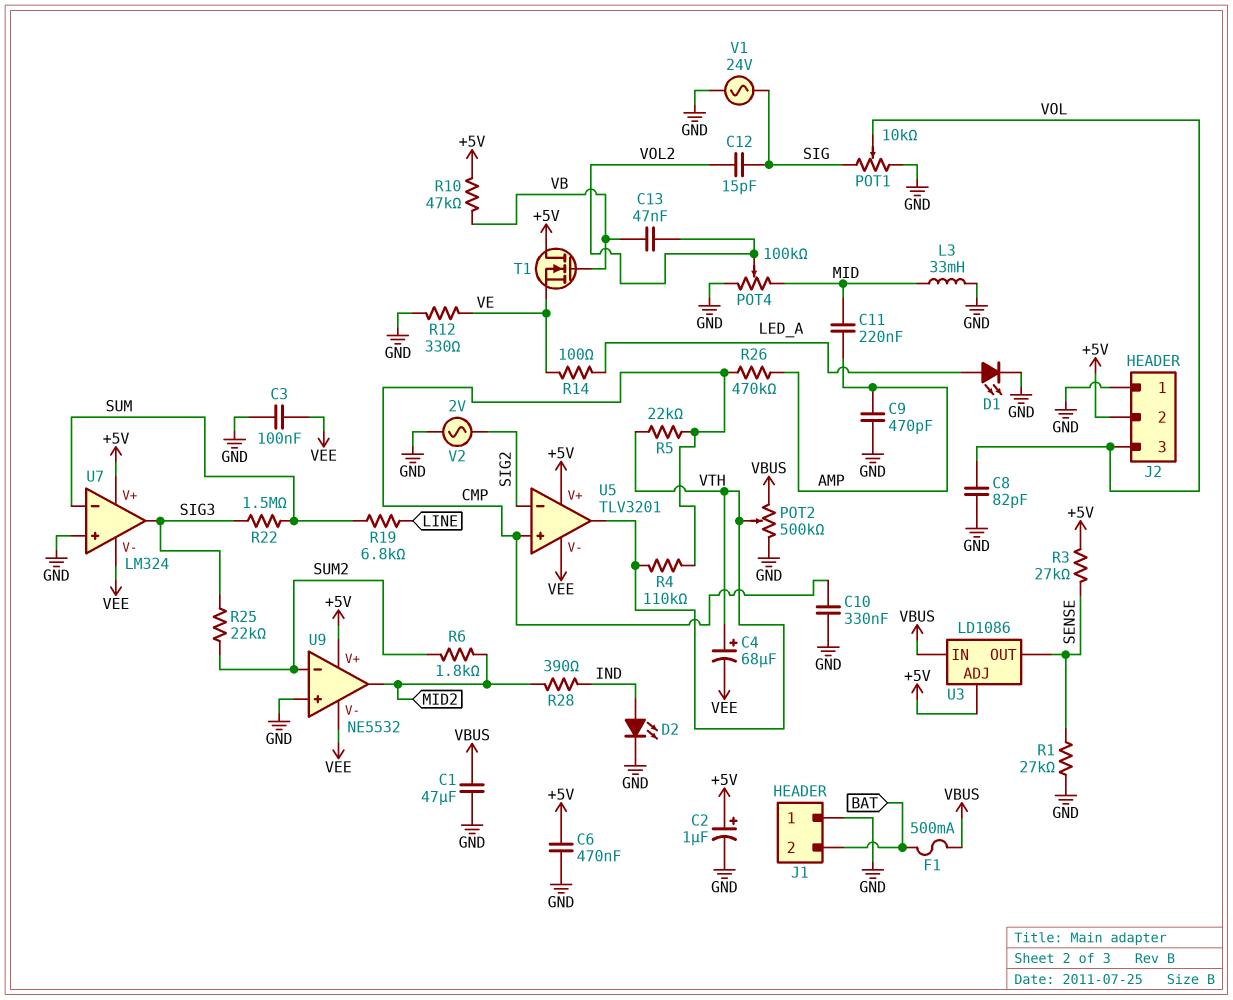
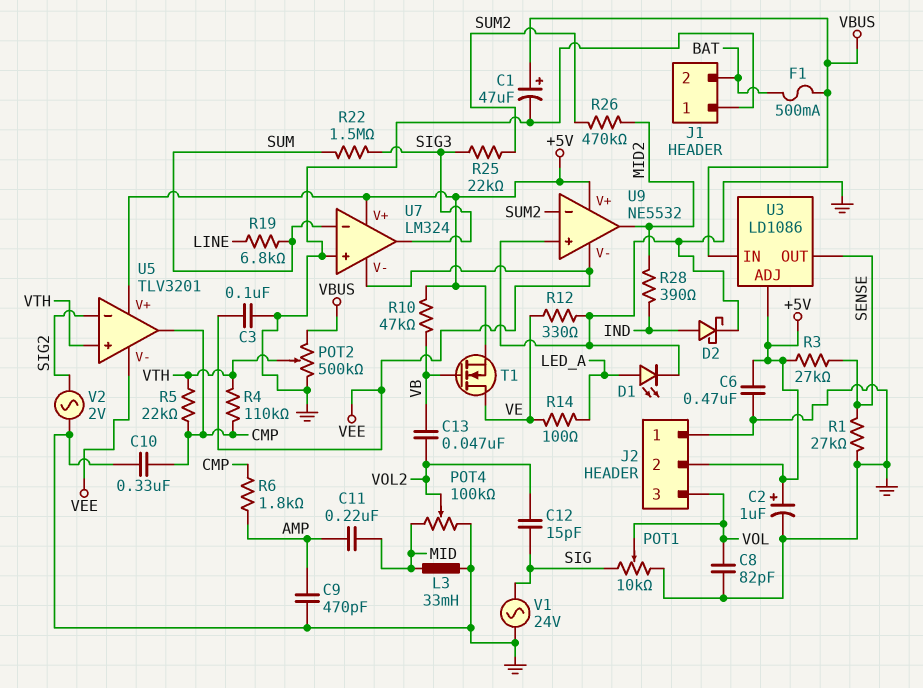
C1: 47uF (GND, VBUS) -> 47uF (plus VBUS, minus GND)
C4: 68uF (plus VTH, minus VEE) -> none
D2: LED (A IND, K GND) -> schottky (A IND, K GND)
R6: 1.8k (MID2, SUM2) -> 1.8k (AMP, CMP)
R26: 470k (AMP, CMP) -> 470k (MID2, SUM2)
T1: NMOS (G VB, D +5V, S VE) -> NMOS (G VB, D VE, S +5V)
U5 pin in+: CMP -> VTH
U5 pin out: VTH -> CMP

